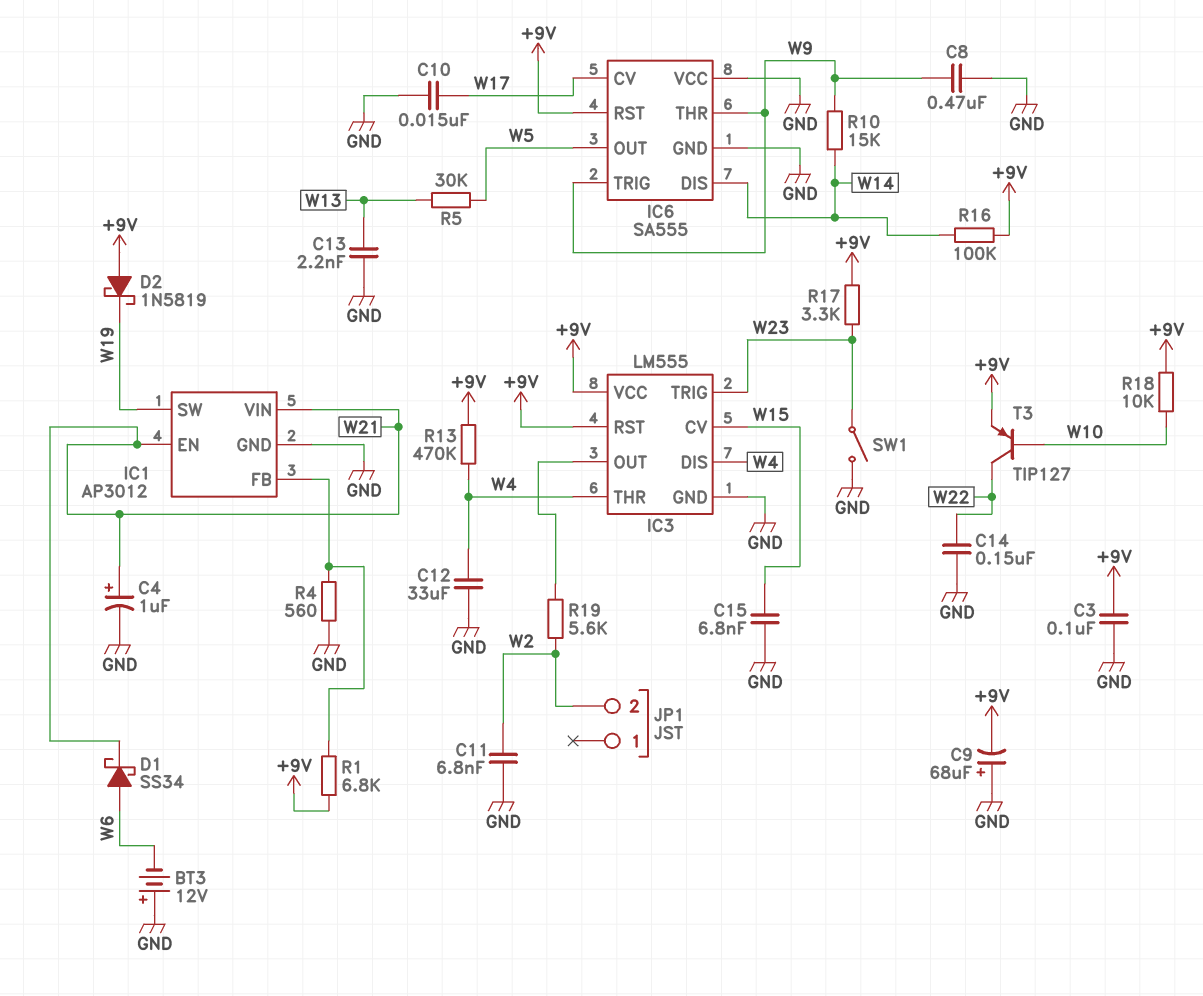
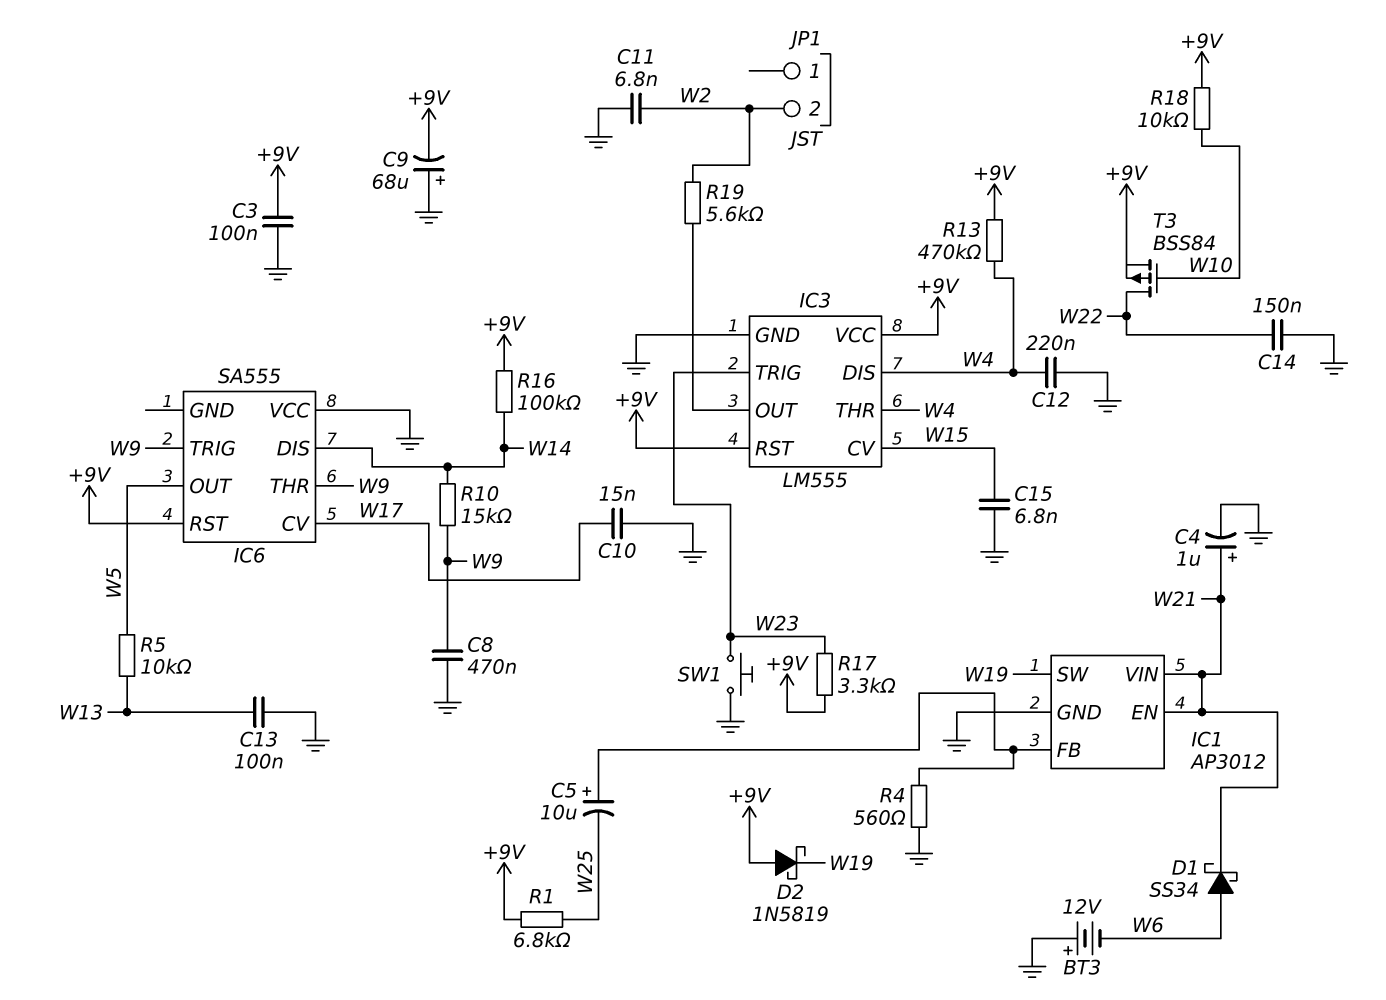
C5: none -> 10uF (plus IC1/FB, minus W25)
C12: 33uF (GND, W4) -> 220nF (GND, W4)
C13: 2.2nF (GND, W13) -> 100nF (GND, W13)
IC6 pin GND: GND -> none
R1: 6.8k (+9V, IC1/FB) -> 6.8k (+9V, W25)
R5: 30k (W5, W13) -> 10k (W5, W13)
SW1: switch (GND, W23) -> button (GND, W23)
T3: PNP TIP127 (B W10, C W22, E +9V) -> PMOS BSS84 (G W10, D W22, S +9V)

